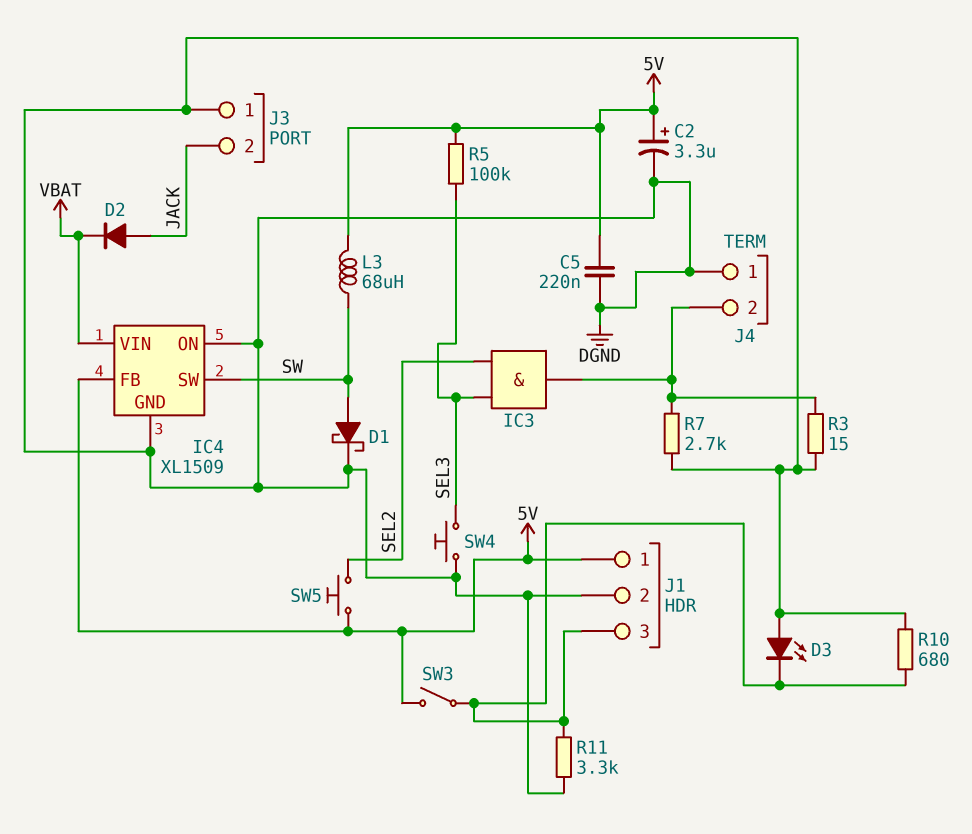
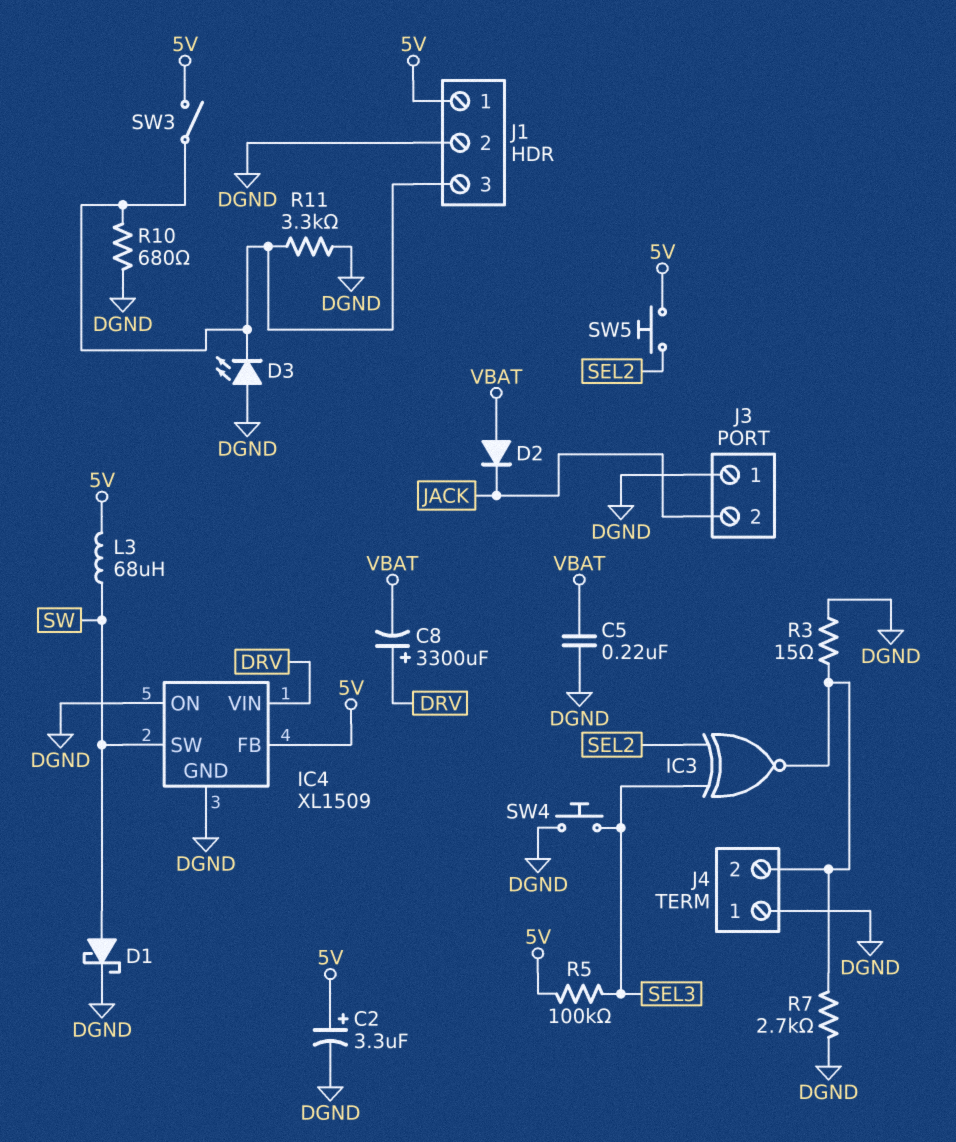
C5: 220nF (5V, DGND) -> 220nF (DGND, VBAT)
C8: none -> 3300uF (plus DRV, minus VBAT)
D2: diode (A JACK, K VBAT) -> diode (A VBAT, K JACK)
IC3: AND (in SEL2, in SEL3, out J4/2) -> XNOR (in SEL2, in SEL3, out J4/2)
IC4 pin VIN: VBAT -> DRV

